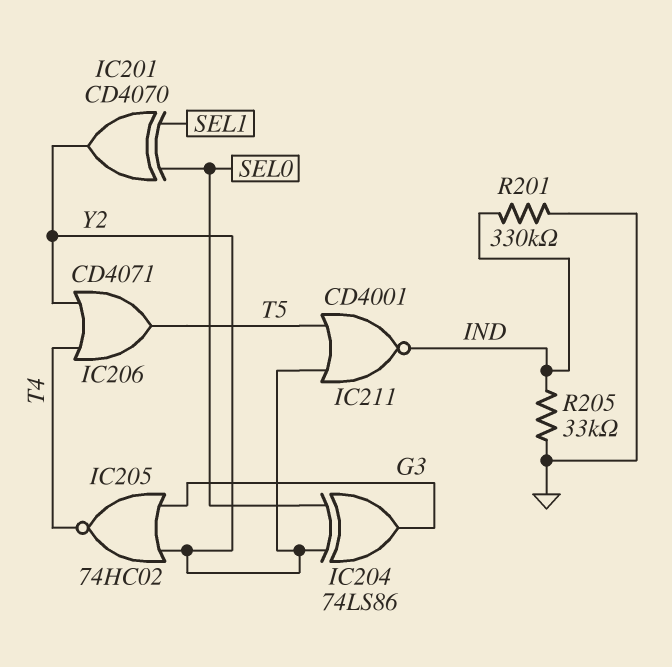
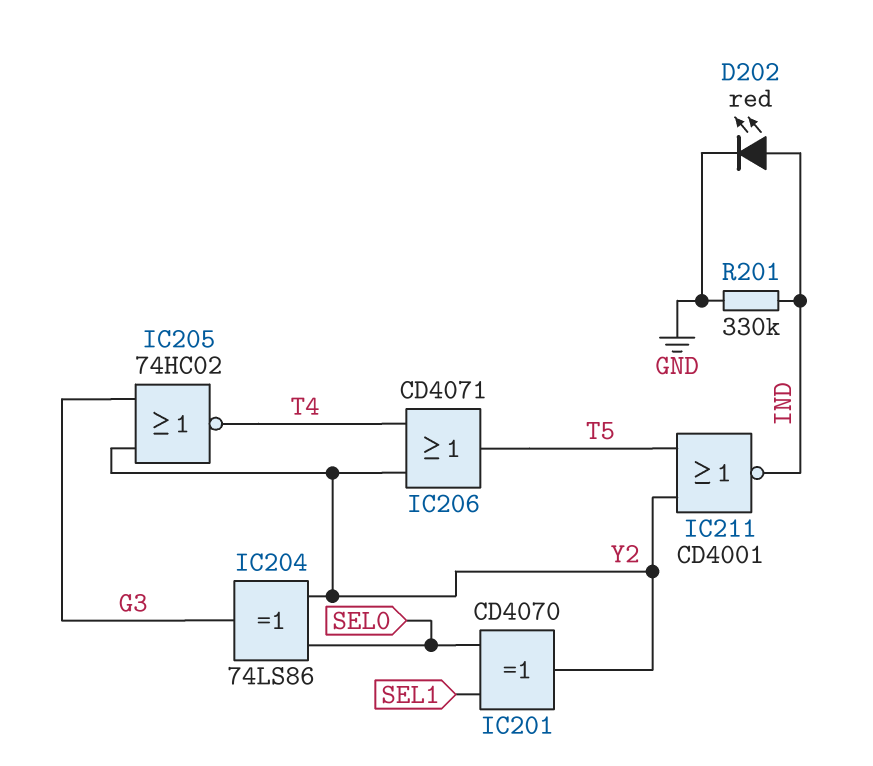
D202: none -> LED red (A IND, K GND)
R205: 33k (GND, IND) -> none

